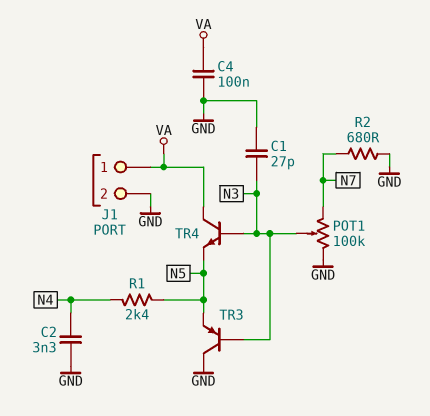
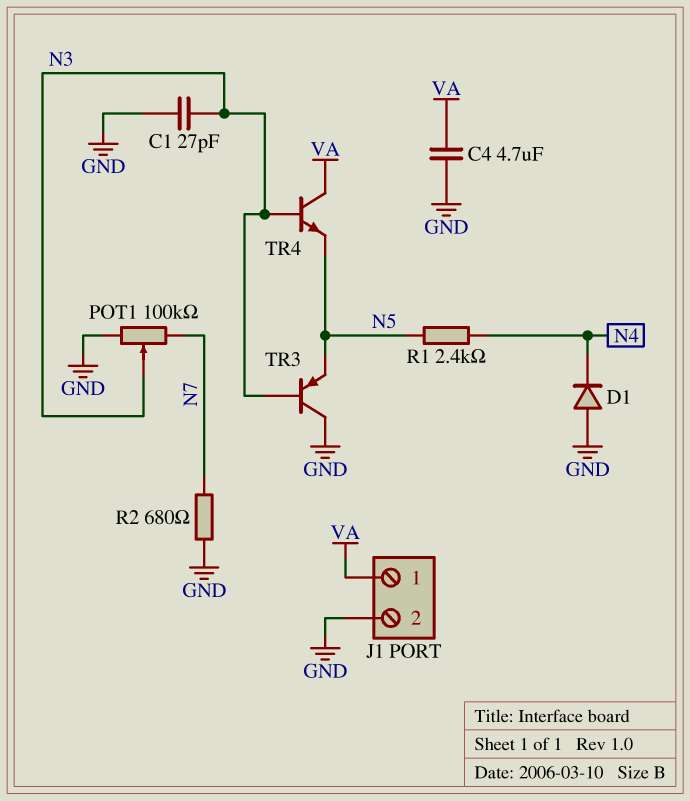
C2: 3.3nF (GND, N4) -> none
C4: 100nF (GND, VA) -> 4.7uF (GND, VA)
D1: none -> diode (A GND, K N4)

